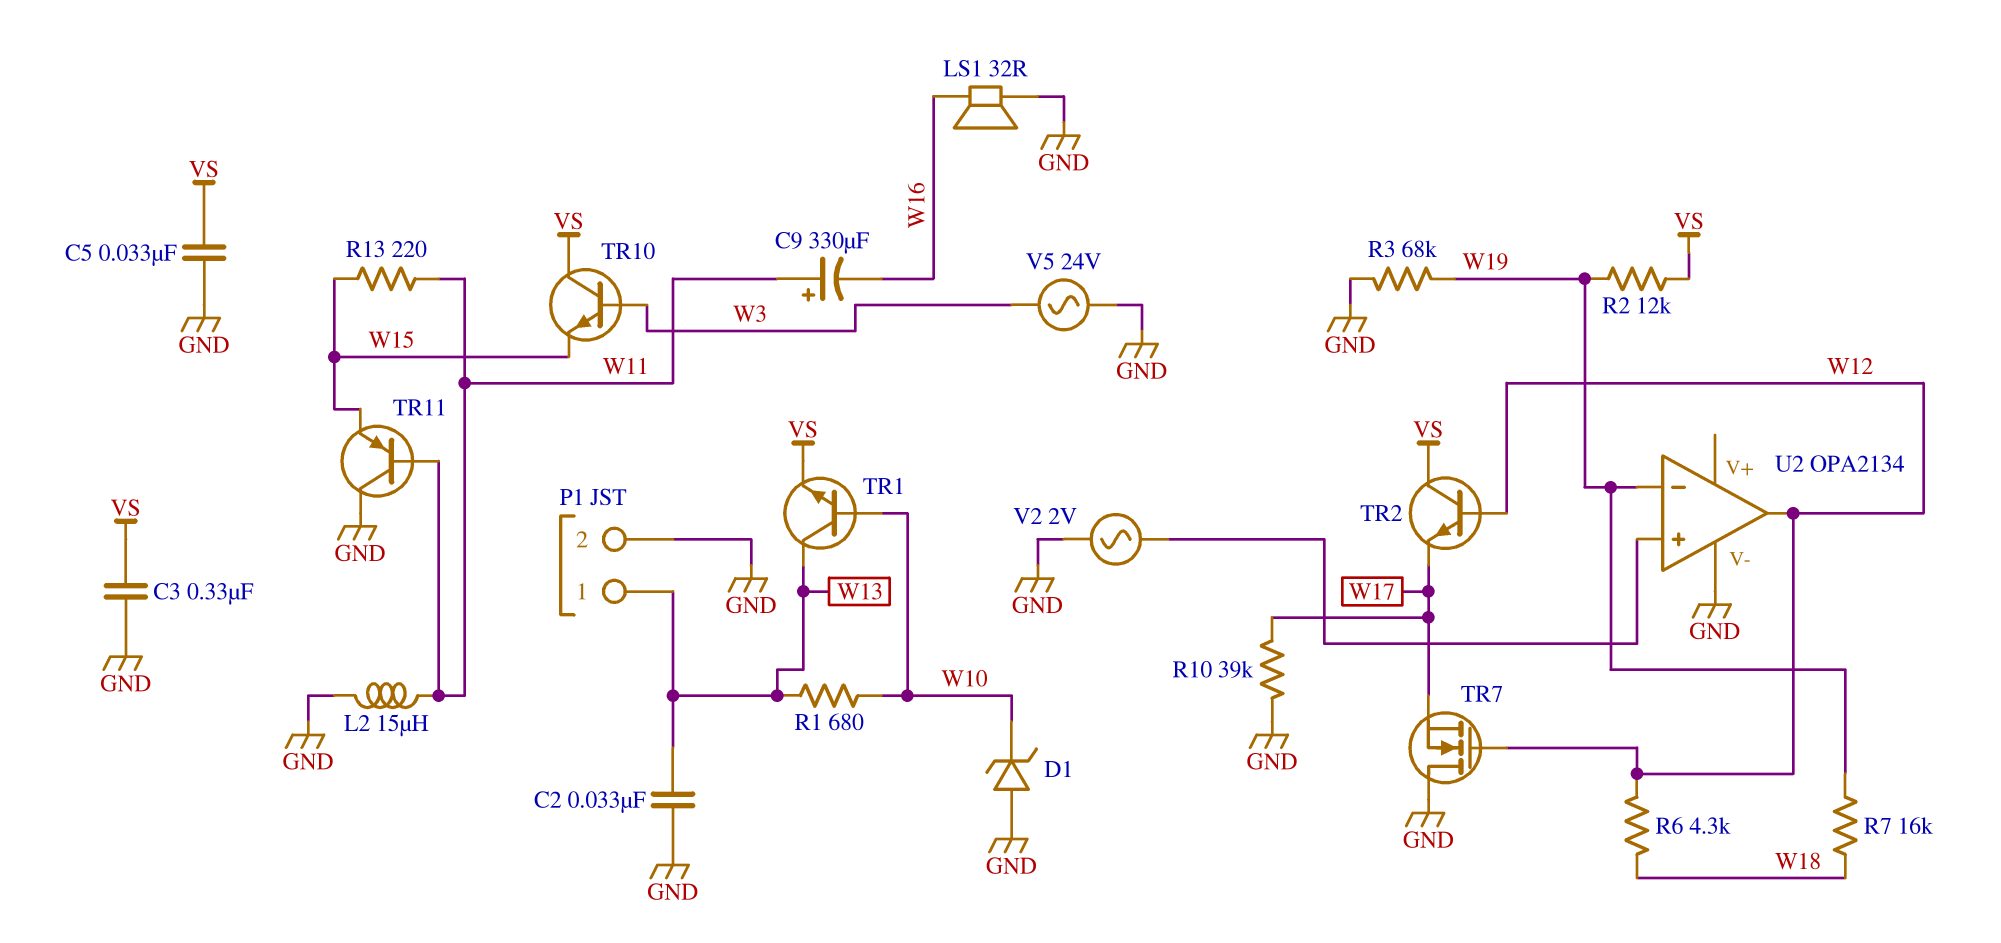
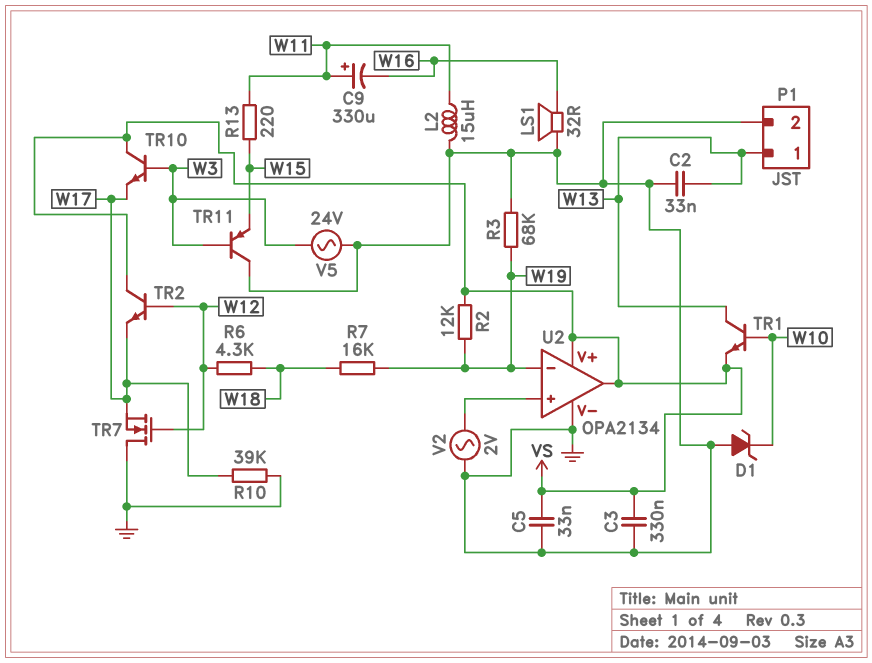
R1: 680 (W10, W13) -> none
TR10: NPN (B W3, C VS, E W15) -> NPN (B W3, C VS, E W17)
TR11: PNP (B W11, C GND, E W15) -> PNP (B W3, C GND, E W15)
U2 pin V+: none -> VS
U2 pin out: W12 -> VS

